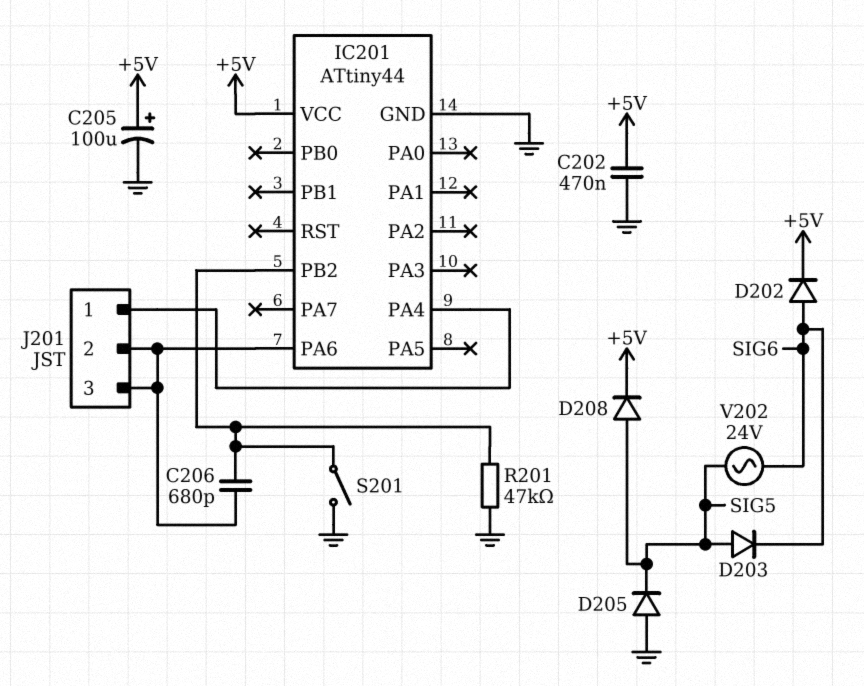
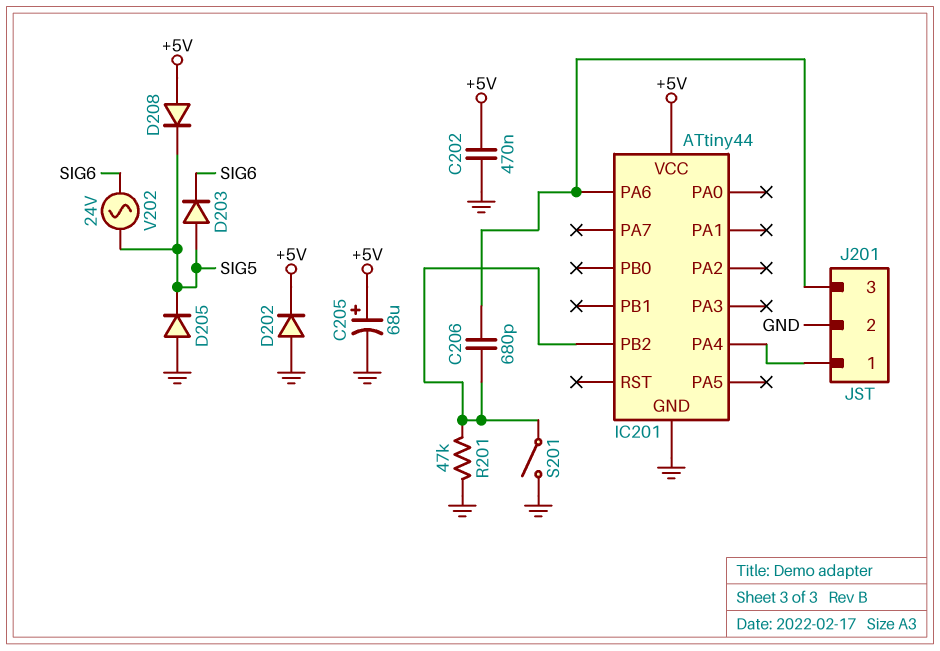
C205: 100uF (plus +5V, minus GND) -> 68uF (plus +5V, minus GND)
D202: diode (A SIG6, K +5V) -> diode (A GND, K +5V)
D208: diode (A SIG5, K +5V) -> diode (A +5V, K SIG5)
J201 pin 2: IC201/PA6 -> GND

